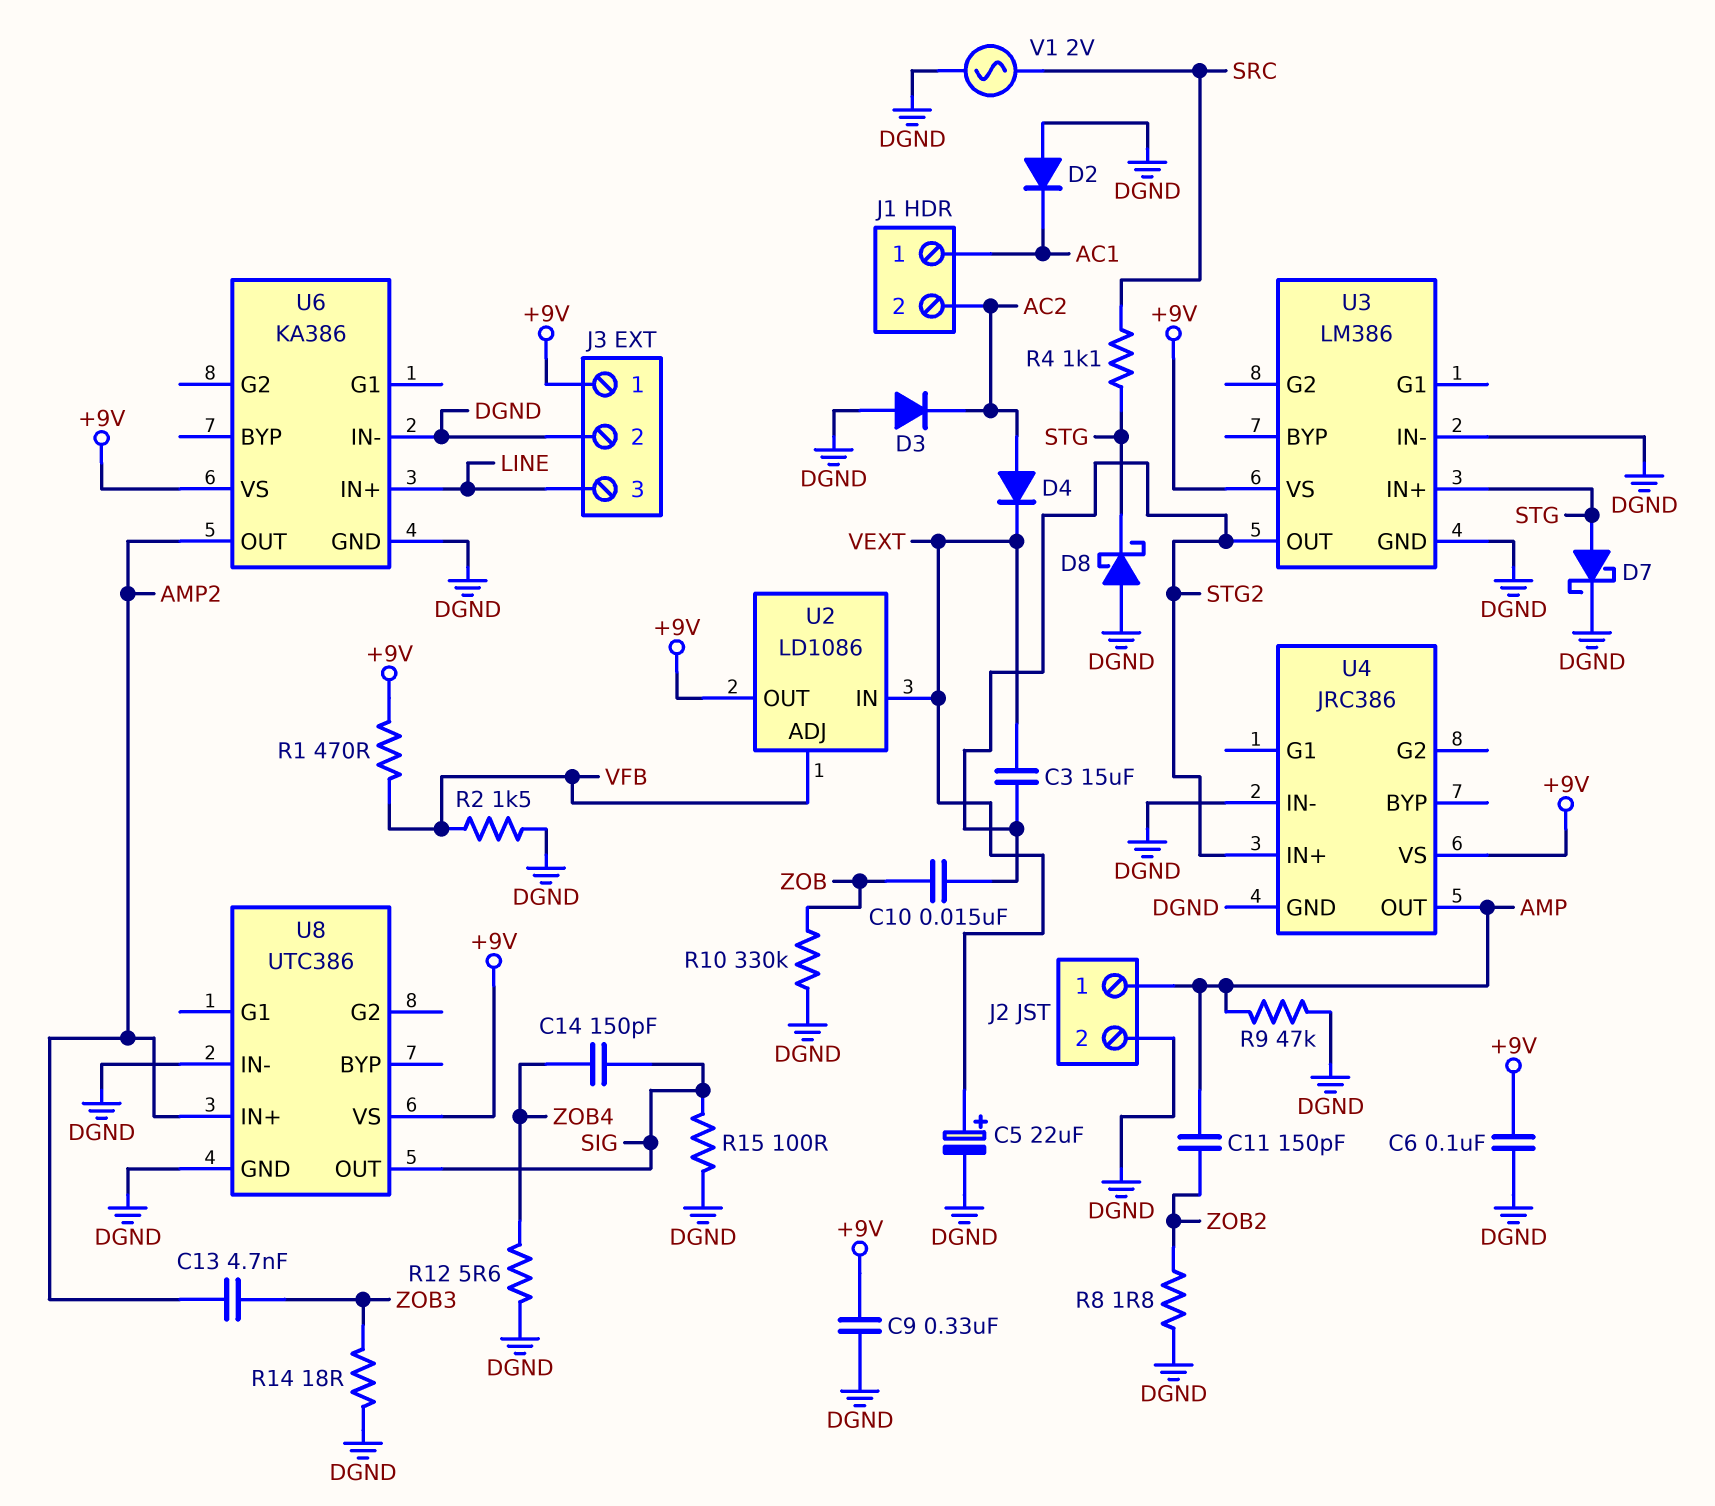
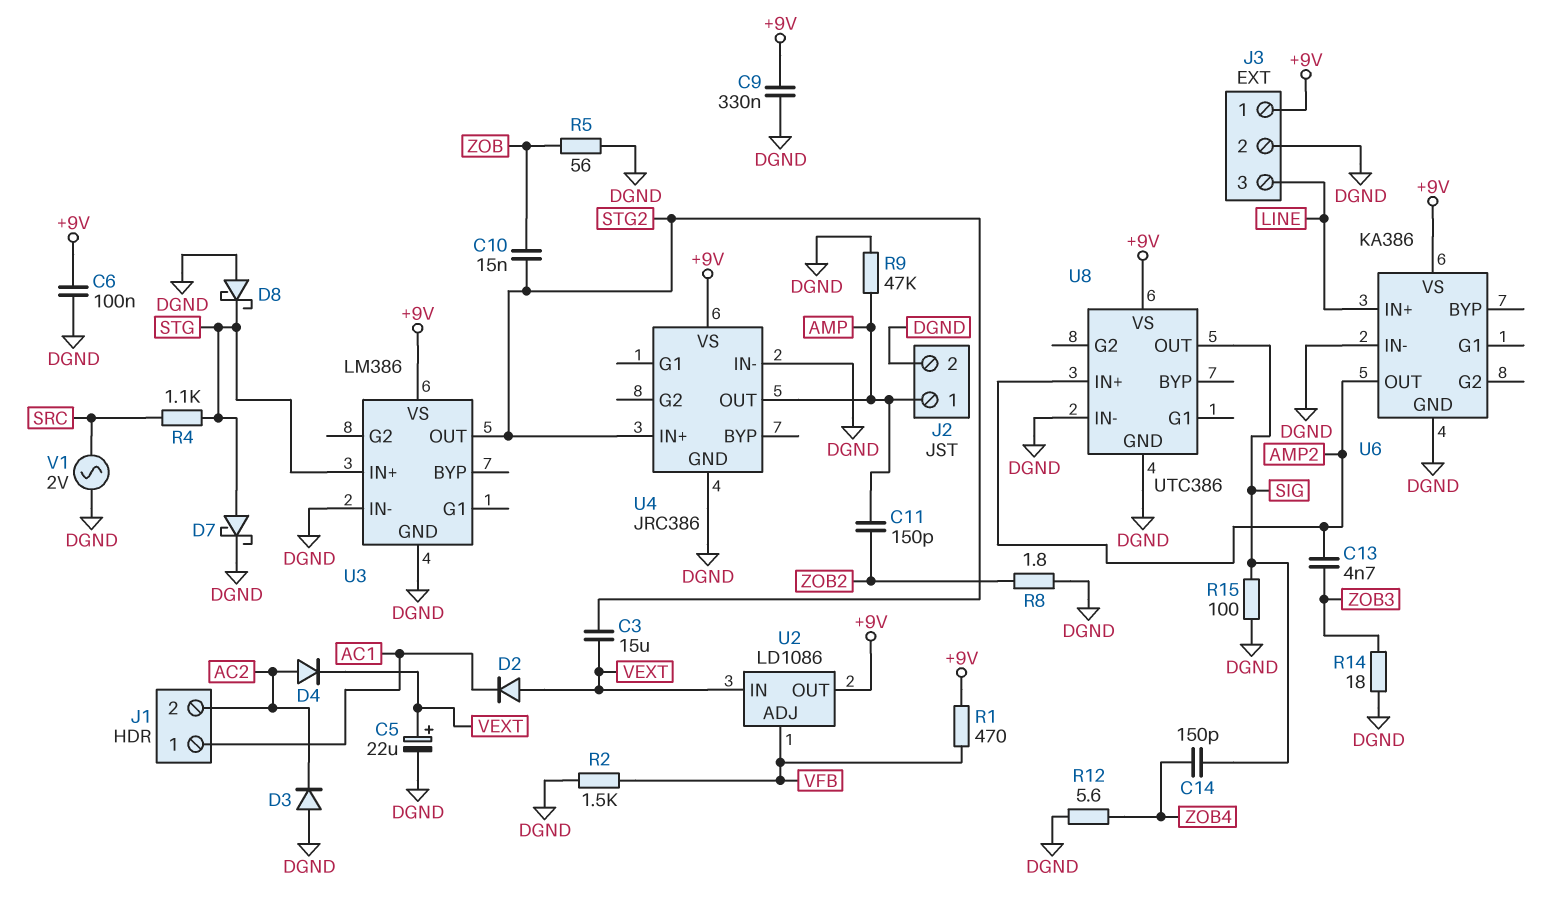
D2: diode (A DGND, K AC1) -> diode (A VEXT, K AC1)
R5: none -> 56 (DGND, ZOB)
R10: 330k (DGND, ZOB) -> none

